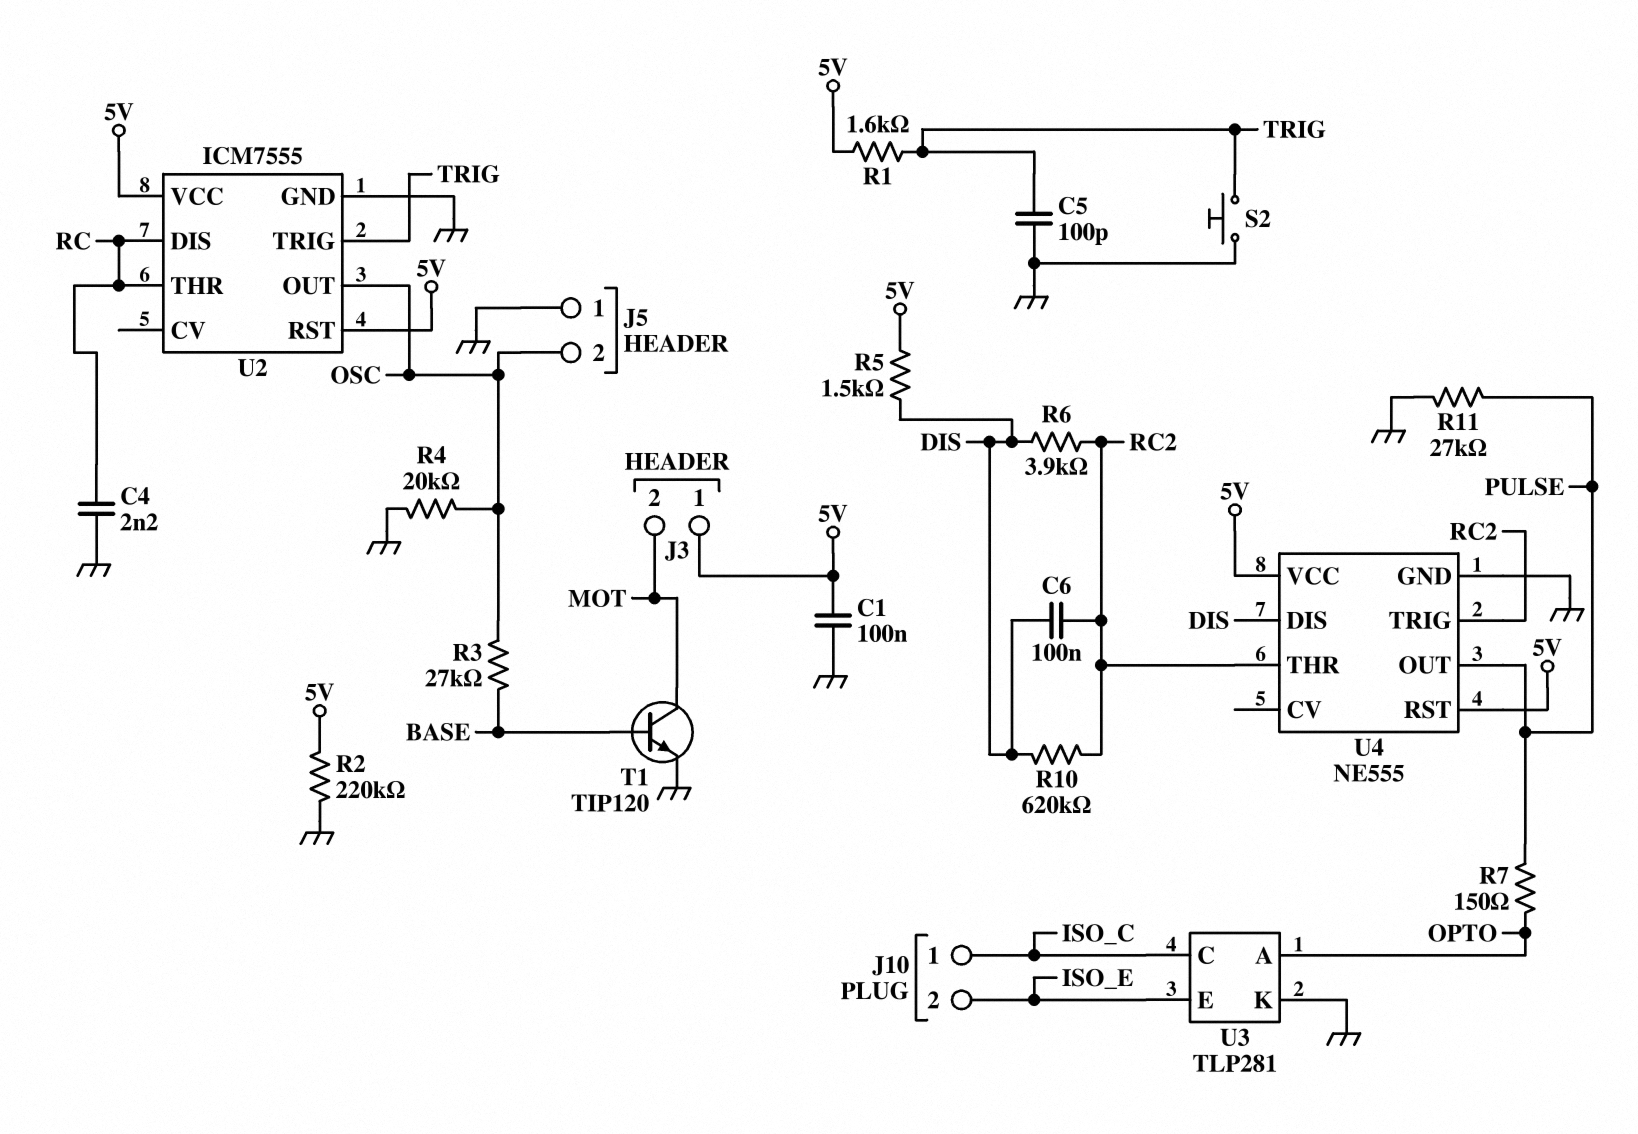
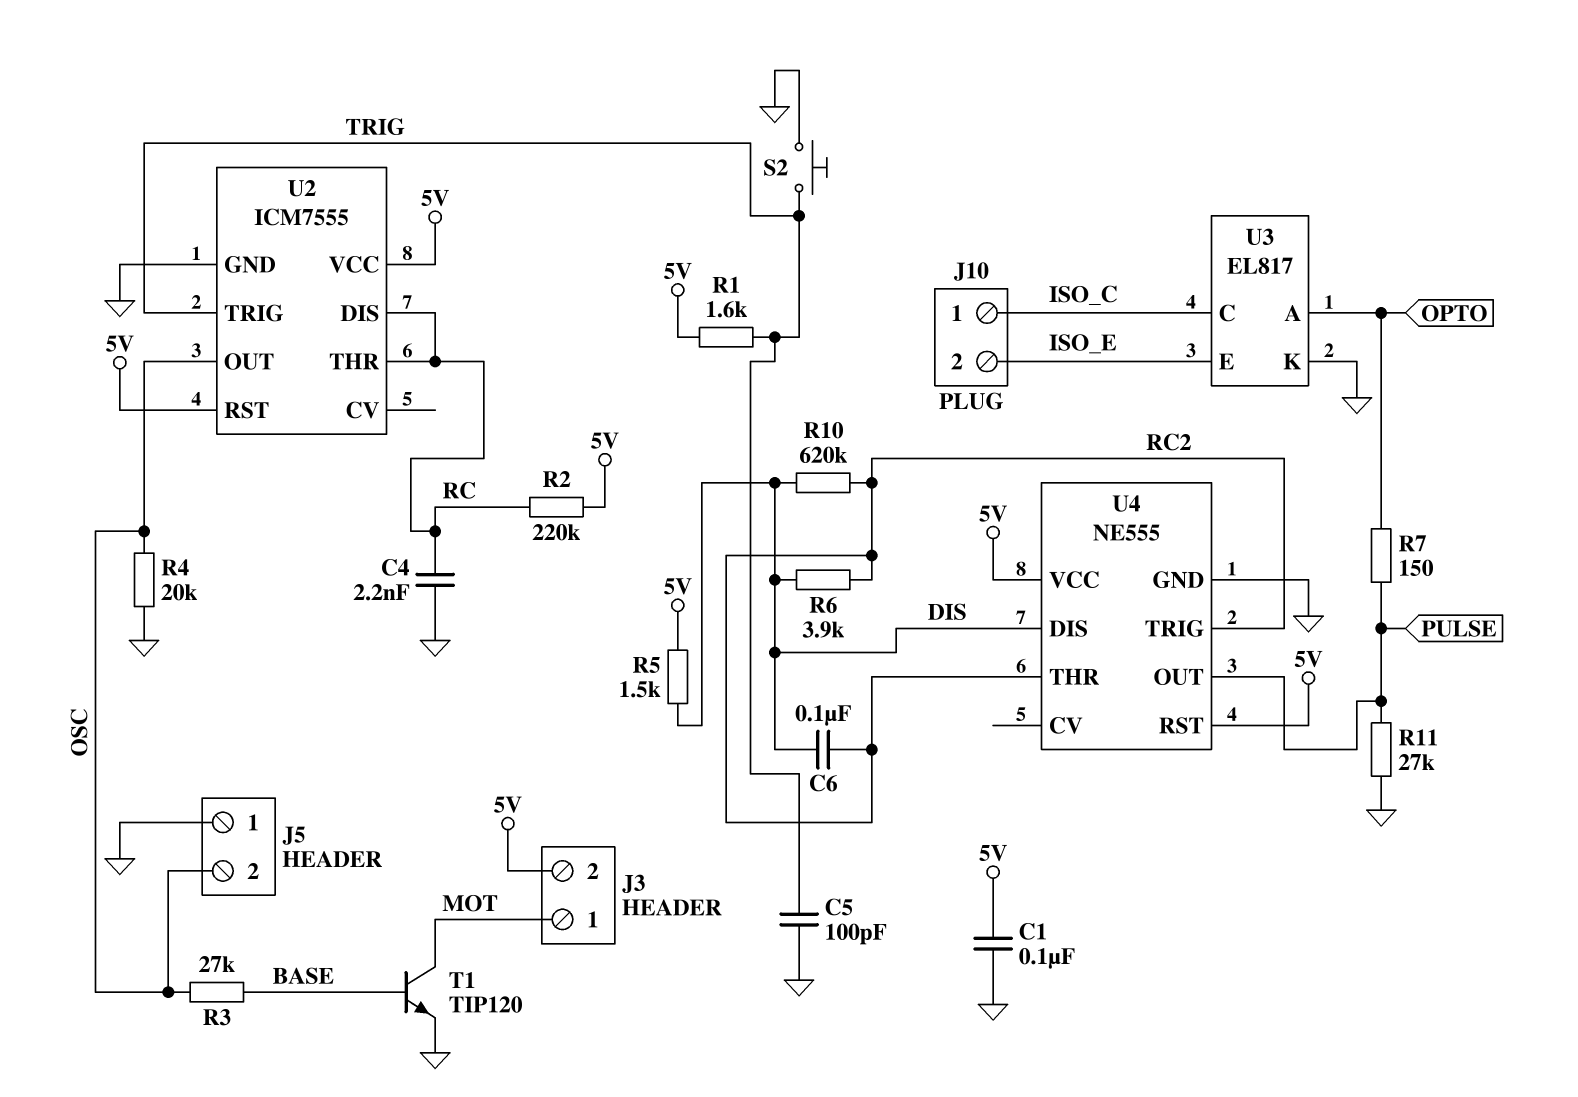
J3 pin 1: 5V -> MOT
J3 pin 2: MOT -> 5V
R2: 220k (5V, GND) -> 220k (5V, RC)
U3: TLP281 -> EL817

